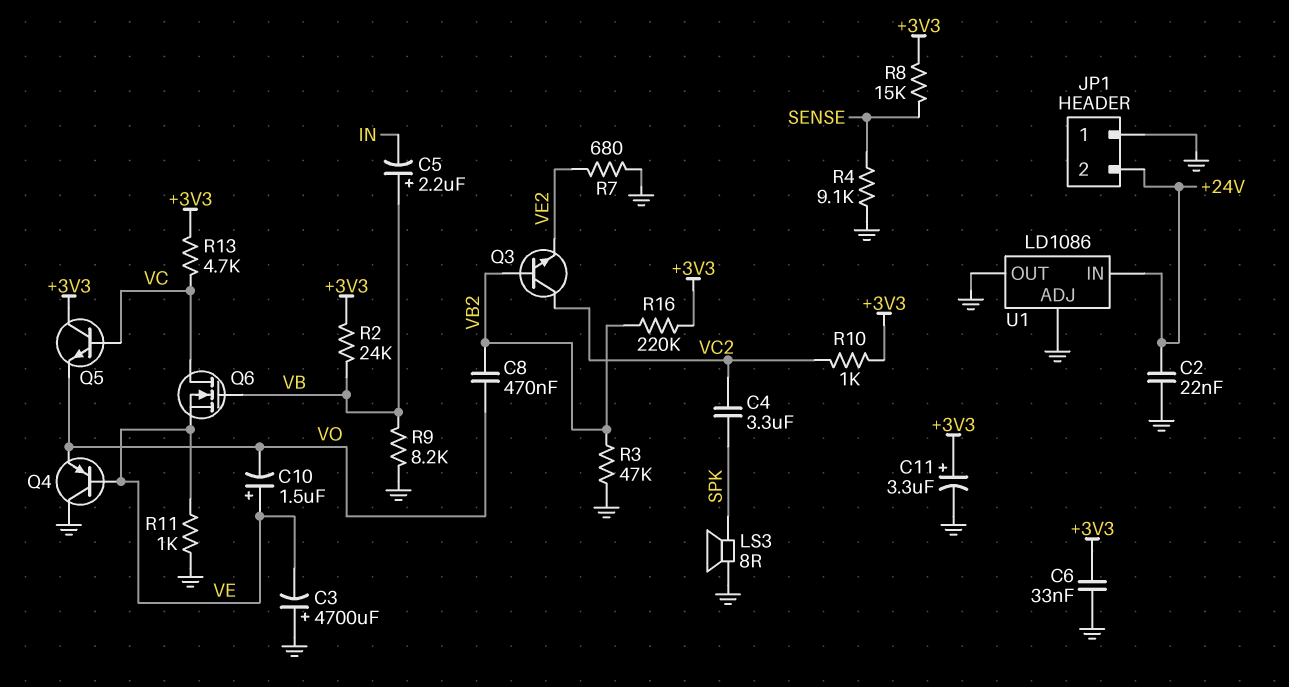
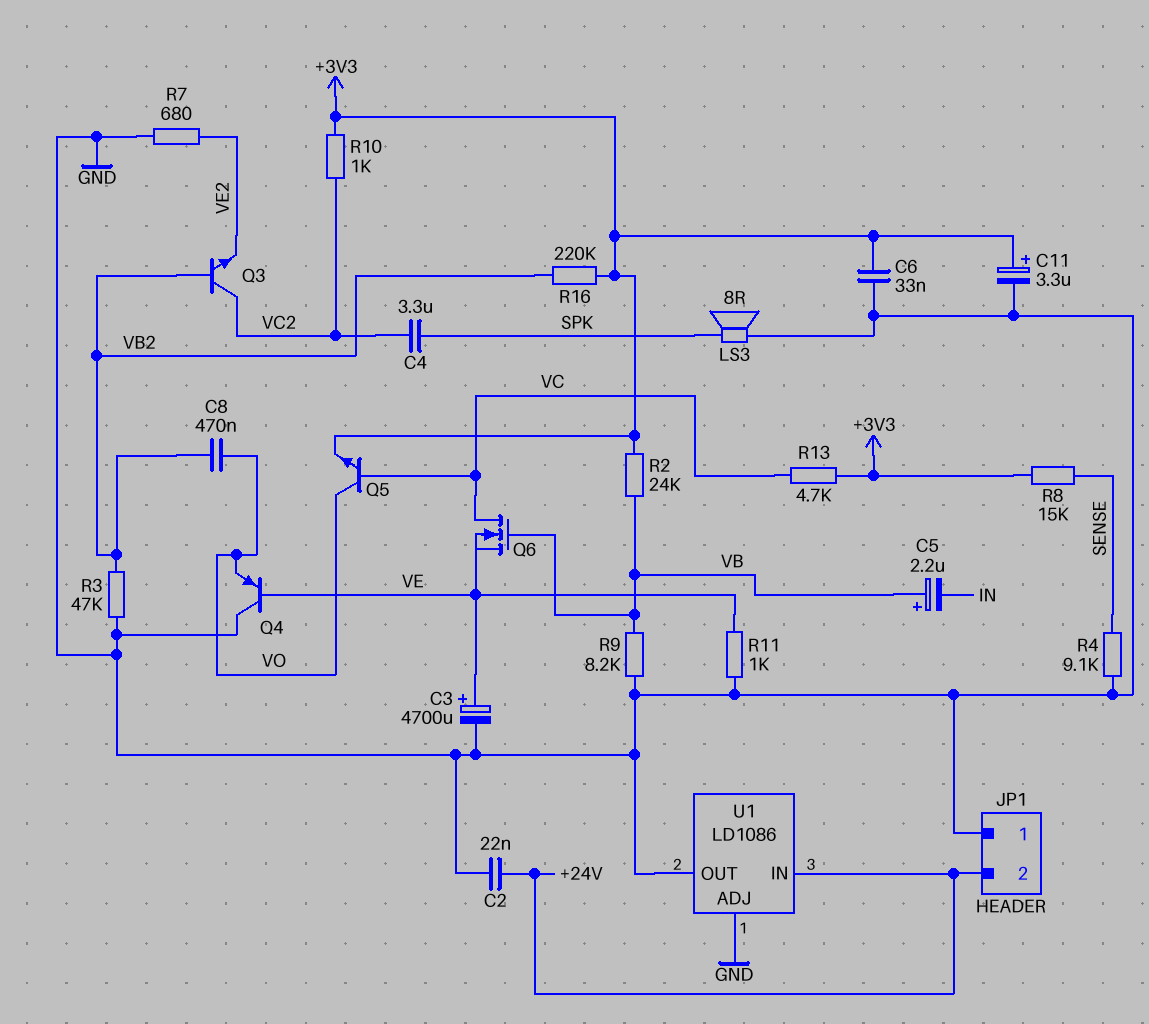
C3: 4700uF (plus GND, minus VE) -> 4700uF (plus VE, minus GND)
C10: 1.5uF (plus VE, minus VO) -> none
Q5: NPN (B VC, C +3V3, E VO) -> NPN (B VC, C VO, E +3V3)

